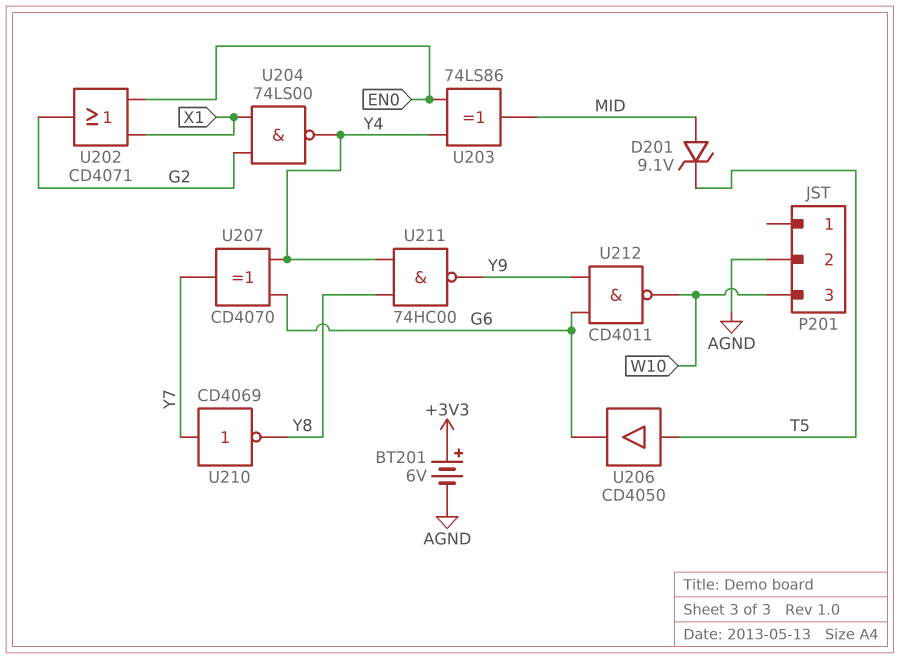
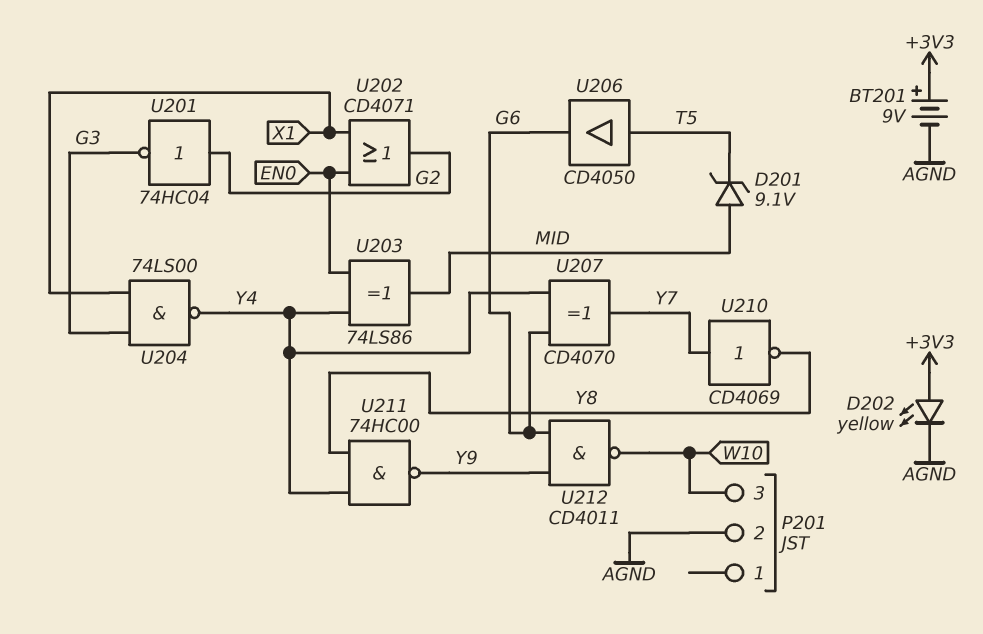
BT201: 6V (plus +3V3, minus AGND) -> 9V (plus +3V3, minus AGND)
D202: none -> LED yellow (A +3V3, K AGND)
U201: none -> NOT 74HC04 (in G2, out G3)
U204: NAND 74LS00 (in G2, in X1, out Y4) -> NAND 74LS00 (in G3, in X1, out Y4)

